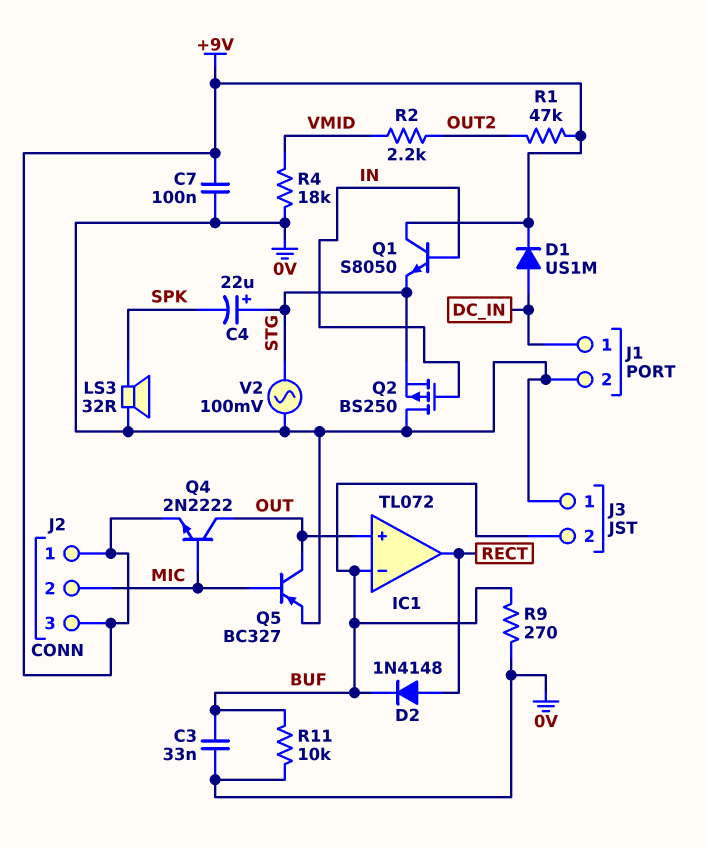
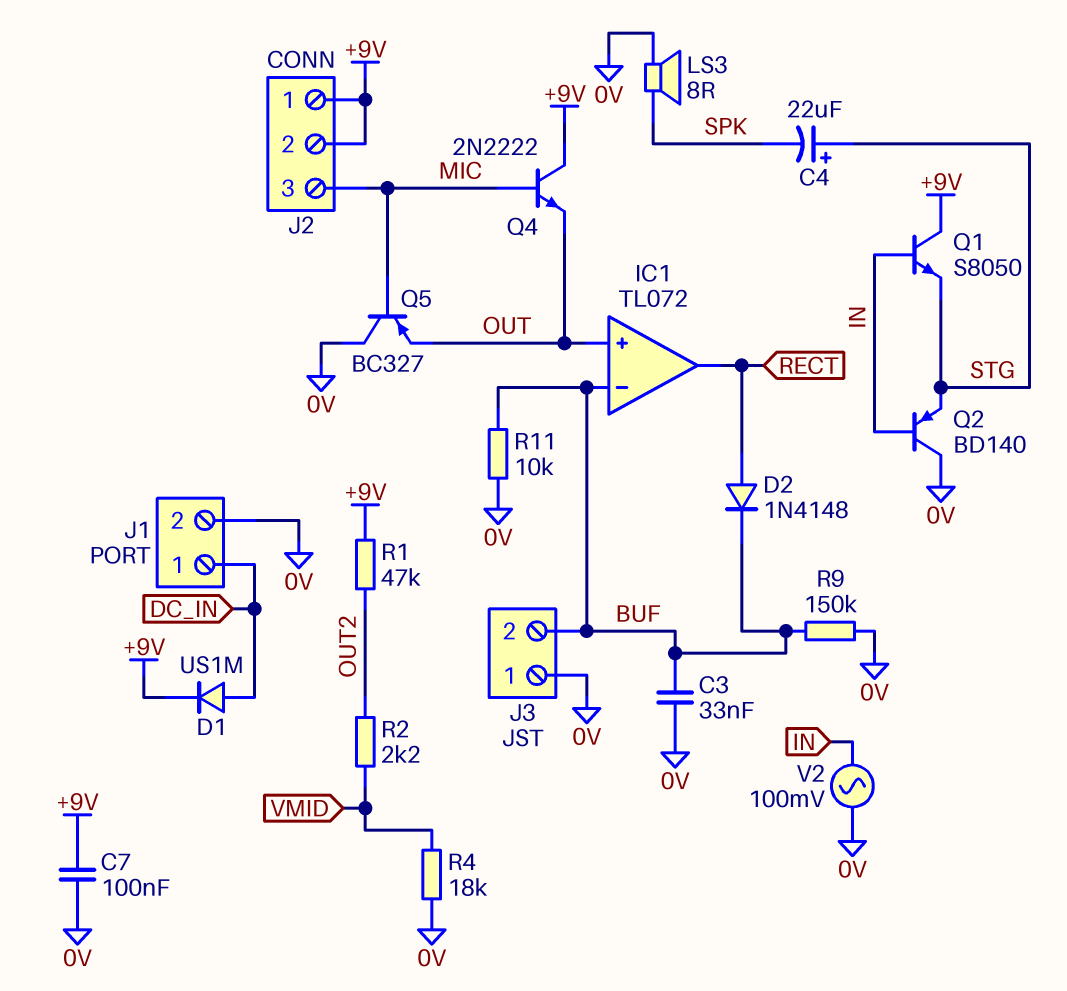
J2 pin 2: MIC -> +9V
J2 pin 3: +9V -> MIC
LS3: speaker 32R (0V, SPK) -> speaker 8R (0V, SPK)
Q2: PMOS BS250 (G IN, D 0V, S STG) -> PNP BD140 (B IN, C 0V, E STG)
Q4: NPN 2N2222 (B MIC, C OUT, E +9V) -> NPN 2N2222 (B MIC, C +9V, E OUT)
Q5: PNP BC327 (B MIC, C OUT, E 0V) -> PNP BC327 (B MIC, C 0V, E OUT)
R9: 270 (0V, BUF) -> 150k (0V, BUF)
V2: AC 100mV (0V, STG) -> AC 100mV (0V, IN)

